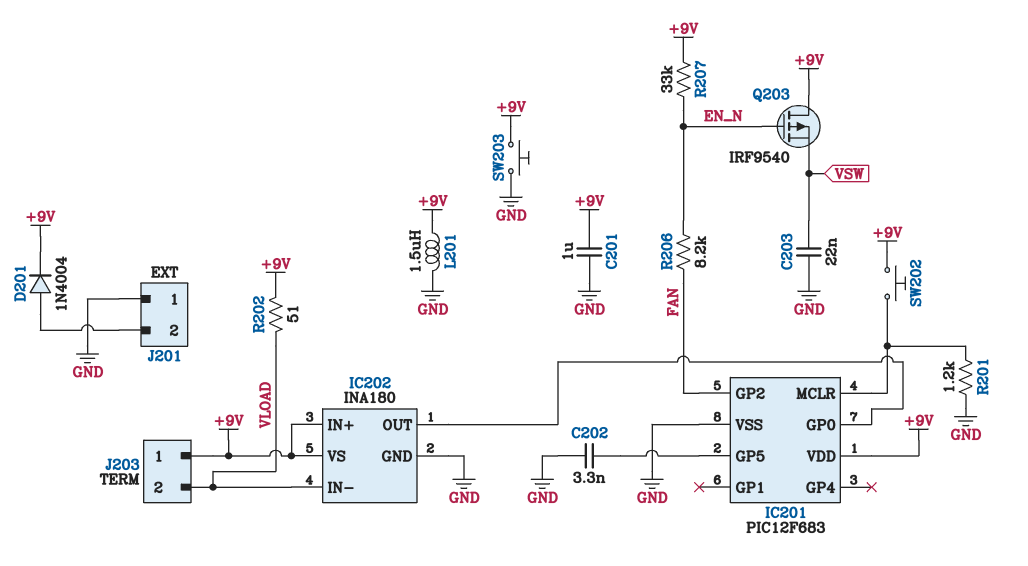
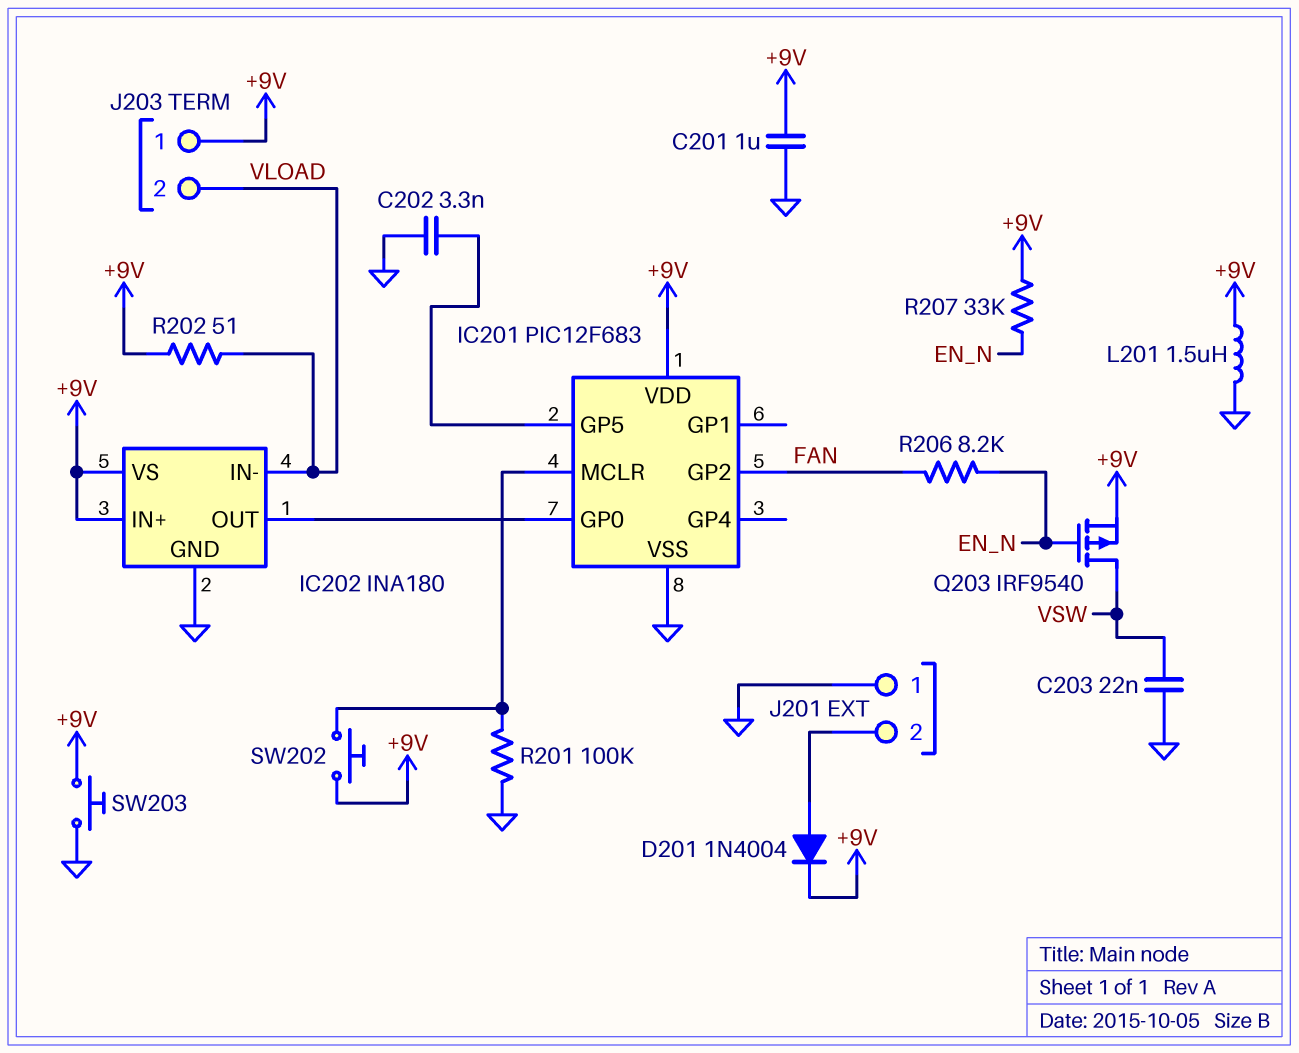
Q203: PMOS IRF9540 (G EN_N, D +9V, S VSW) -> PMOS IRF9540 (G EN_N, D VSW, S +9V)
R201: 1.2k (GND, IC201/MCLR) -> 100k (GND, IC201/MCLR)

